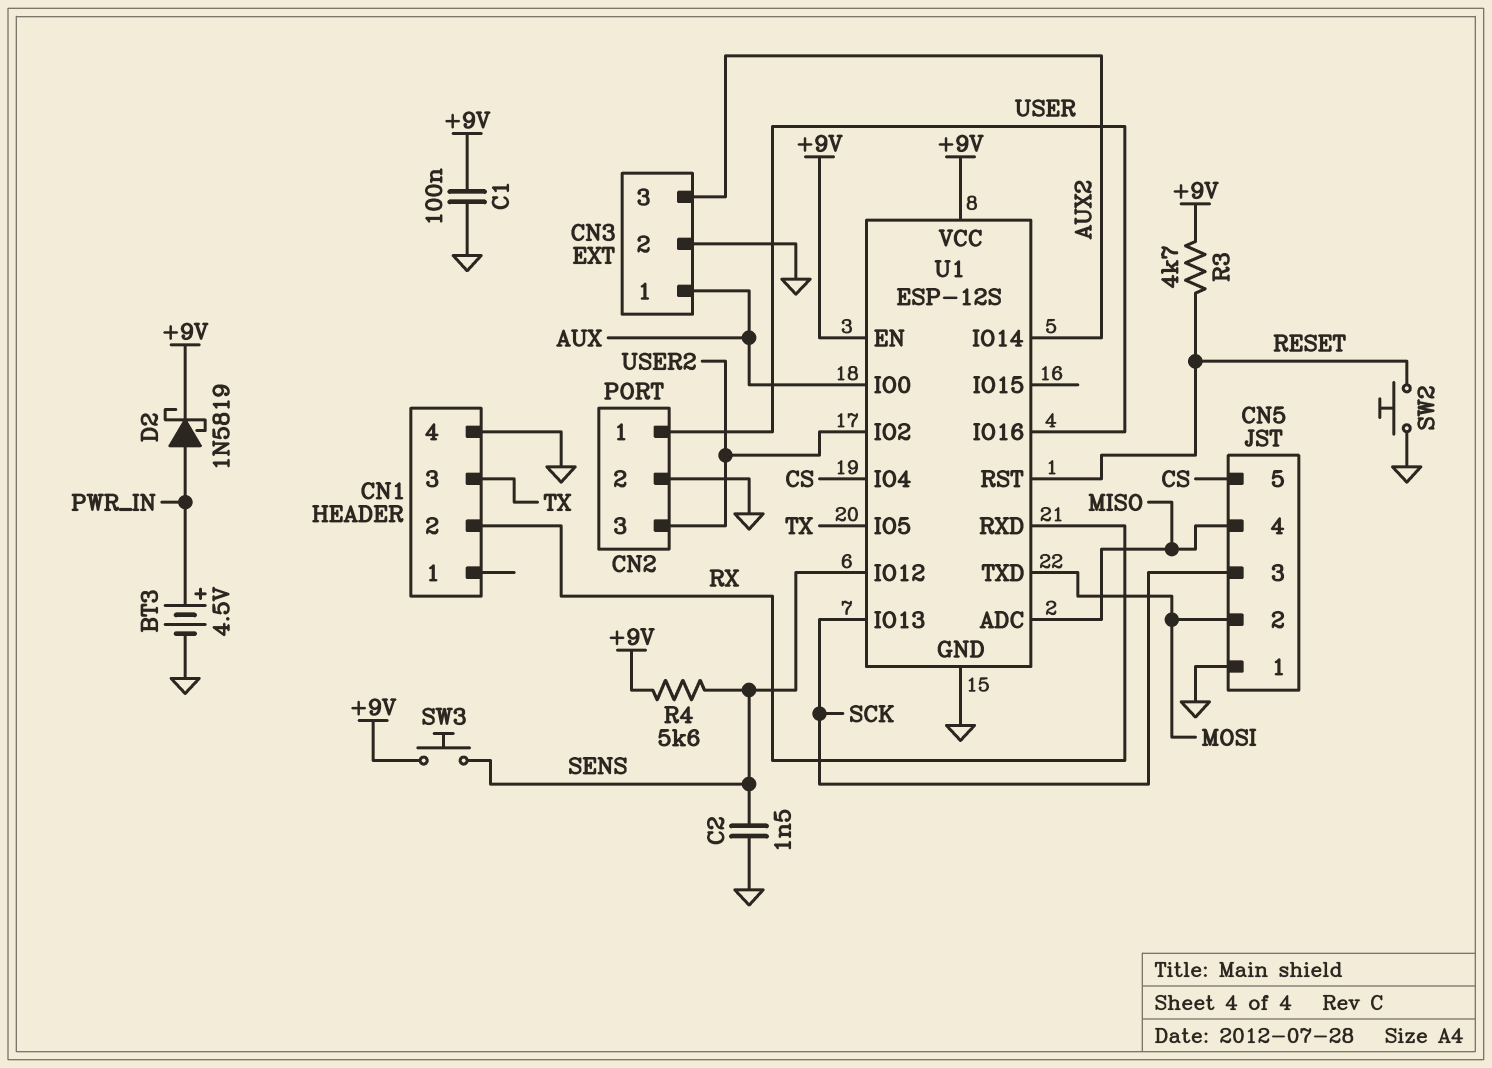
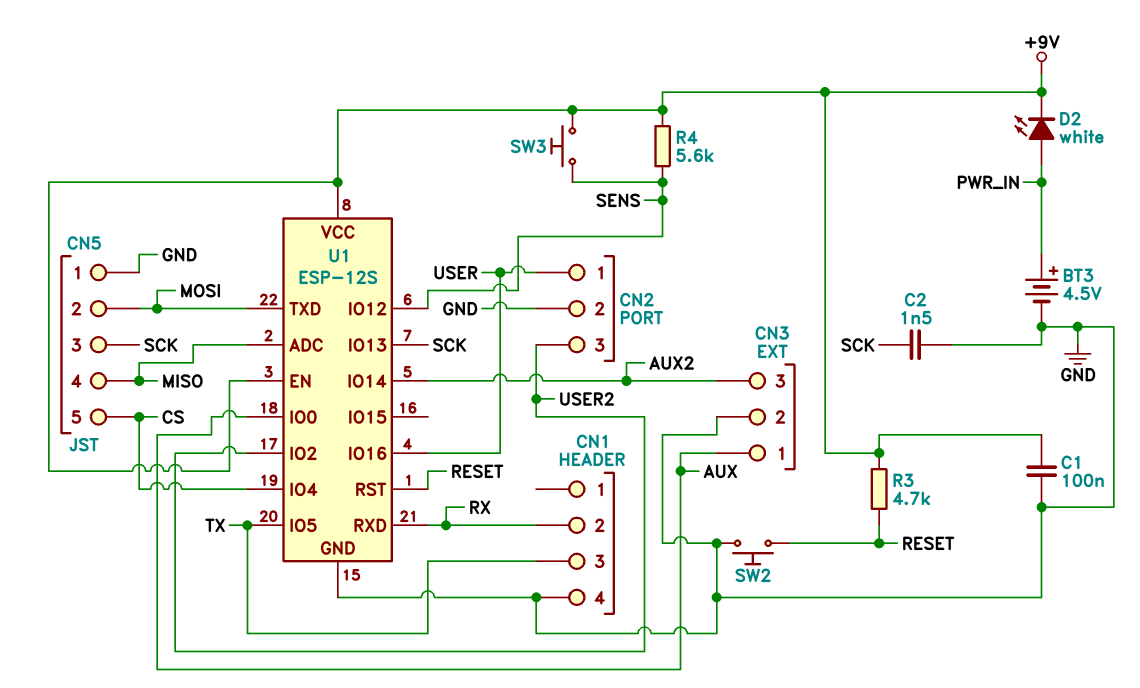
C2: 1.5nF (GND, SENS) -> 1.5nF (GND, SCK)
D2: schottky 1N5819 (A PWR_IN, K +9V) -> LED white (A PWR_IN, K +9V)

